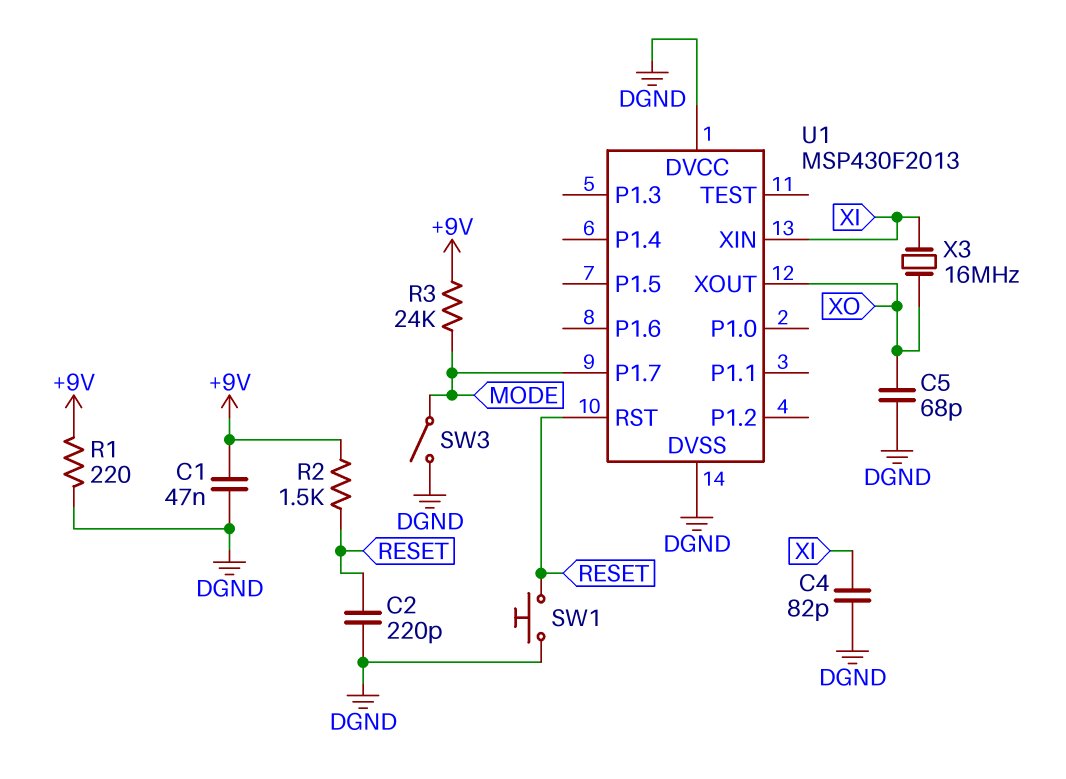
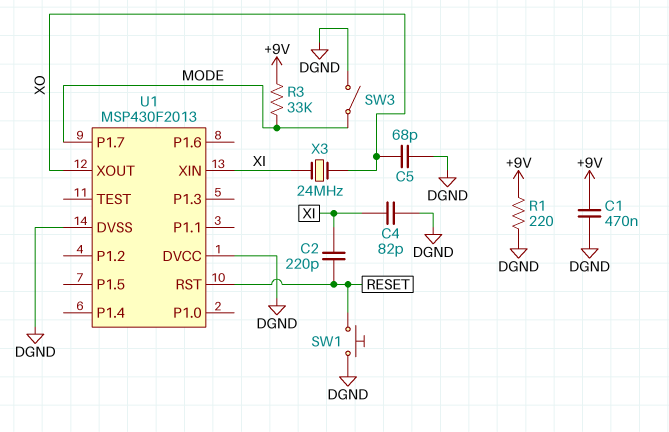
C1: 47nF (+9V, DGND) -> 470nF (+9V, DGND)
C2: 220pF (DGND, RESET) -> 220pF (RESET, XI)
R2: 1.5k (+9V, RESET) -> none
R3: 24k (+9V, MODE) -> 33k (+9V, MODE)
X3: 16MHz (XI, XO) -> 24MHz (XI, XO)

